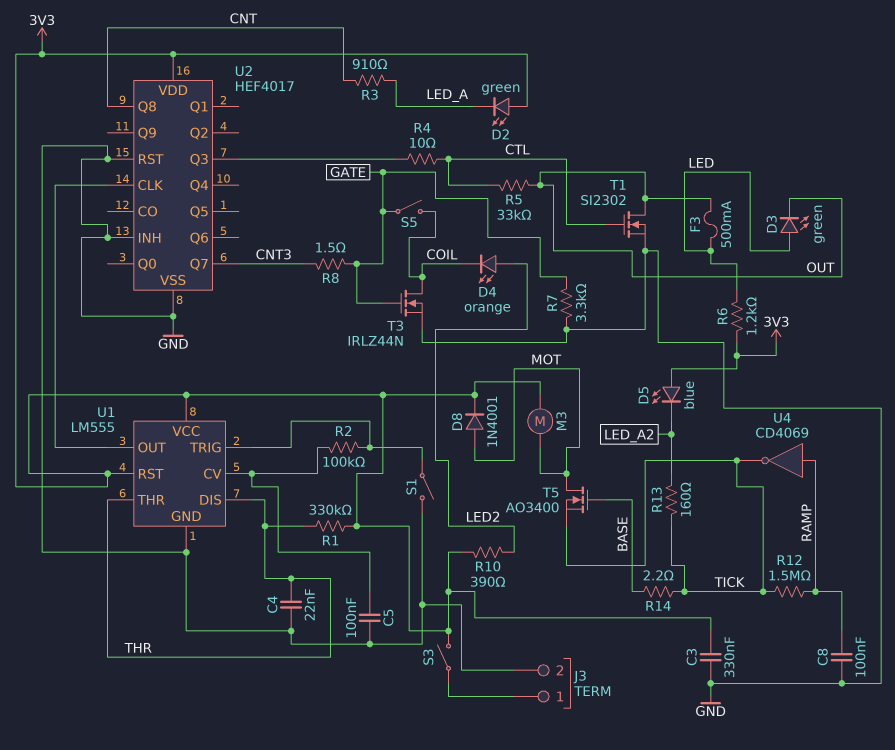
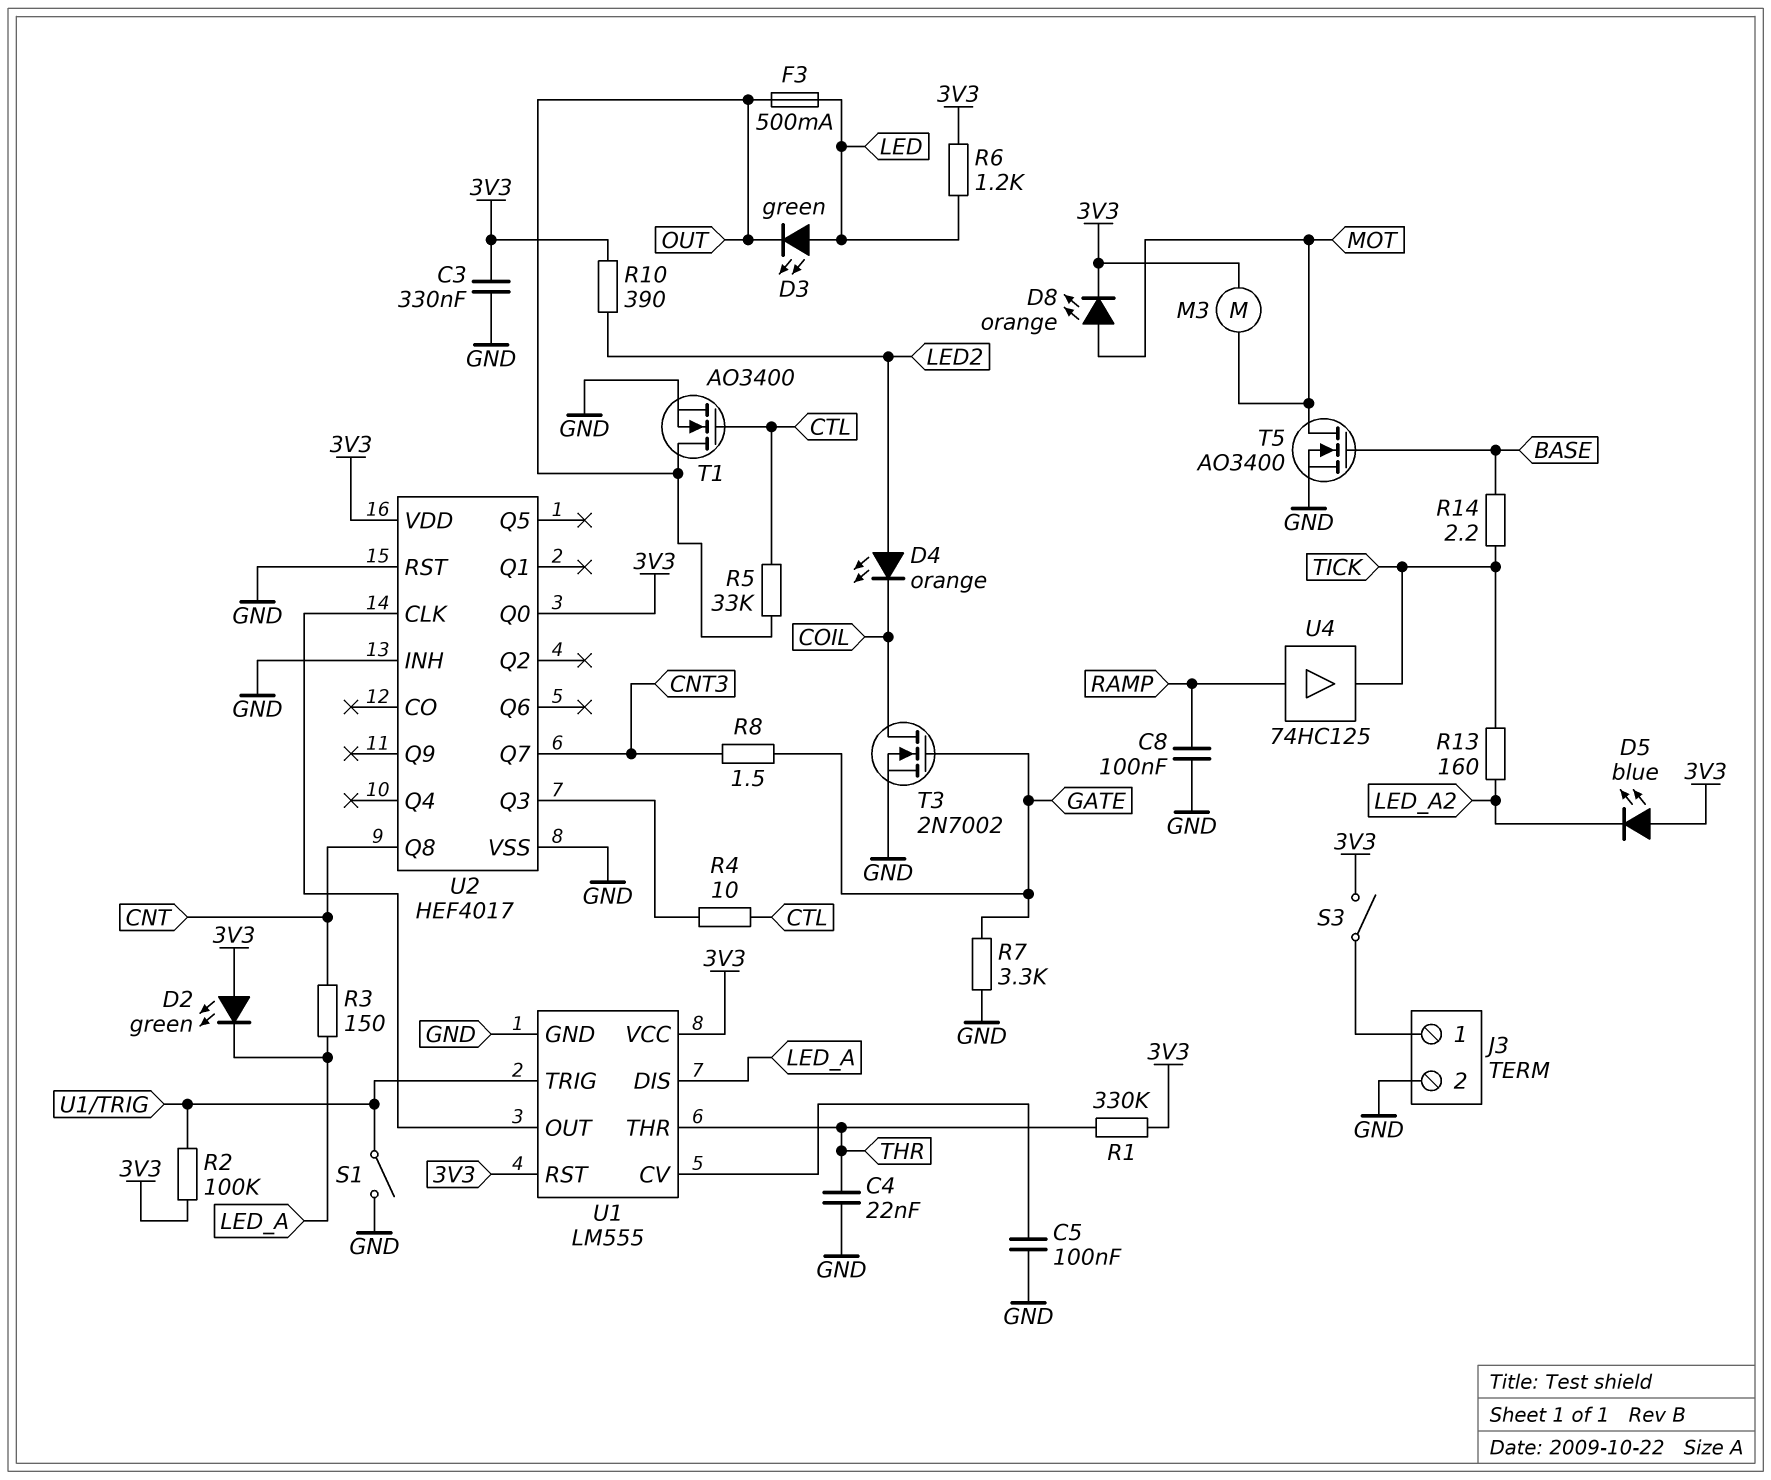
D8: diode 1N4001 (A MOT, K 3V3) -> LED orange (A MOT, K 3V3)
R2: 100k (U1/CV, U1/TRIG) -> 100k (3V3, U1/TRIG)
R3: 910 (CNT, LED_A) -> 150 (CNT, LED_A)
R12: 1.5M (RAMP, TICK) -> none
S5: switch (COIL, GATE) -> none
T1: NMOS SI2302 (G CTL, D OUT, S GND) -> NMOS AO3400 (G CTL, D OUT, S GND)
T3: NMOS IRLZ44N (G GATE, D COIL, S GND) -> NMOS 2N7002 (G GATE, D COIL, S GND)
T5: NMOS AO3400 (G BASE, D MOT, S TICK) -> NMOS AO3400 (G BASE, D MOT, S GND)
U1 pin DIS: THR -> LED_A
U2 pin Q0: none -> 3V3
U4: NOT CD4069 (in RAMP, out TICK) -> buffer 74HC125 (in RAMP, out TICK)

